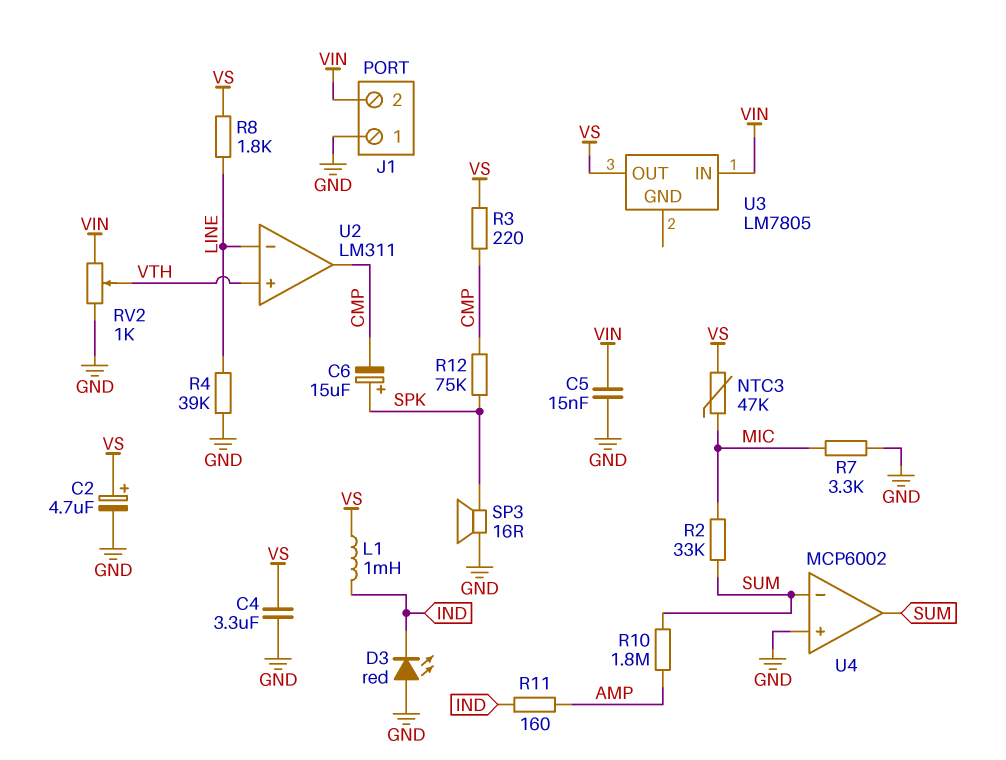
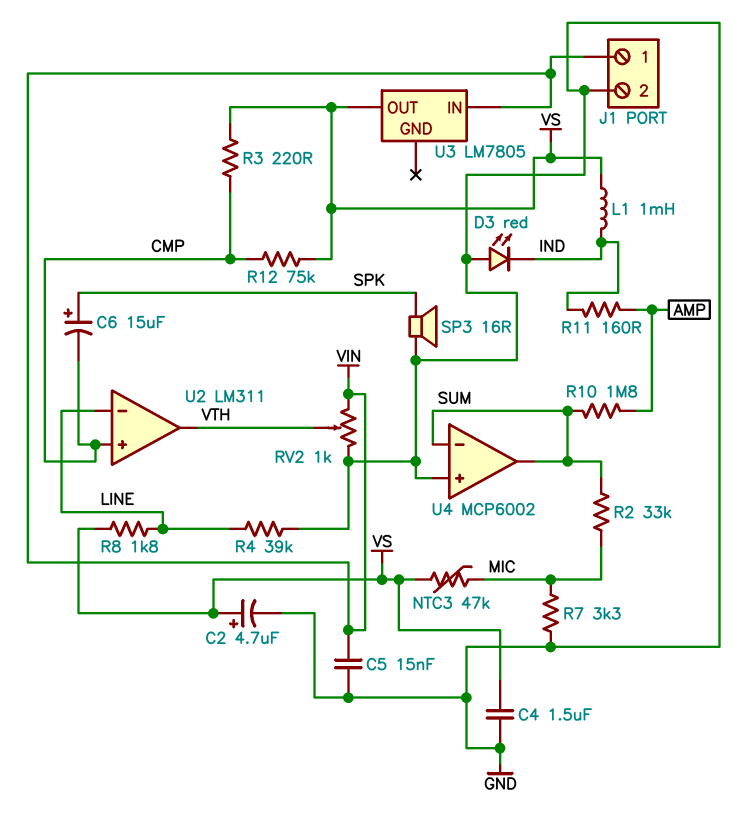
C4: 3.3uF (GND, VS) -> 1.5uF (GND, VS)
J1 pin 1: GND -> VIN
J1 pin 2: VIN -> GND
R12: 75k (CMP, SPK) -> 75k (CMP, VS)
U2 pin in+: VTH -> CMP
U2 pin out: CMP -> VTH

